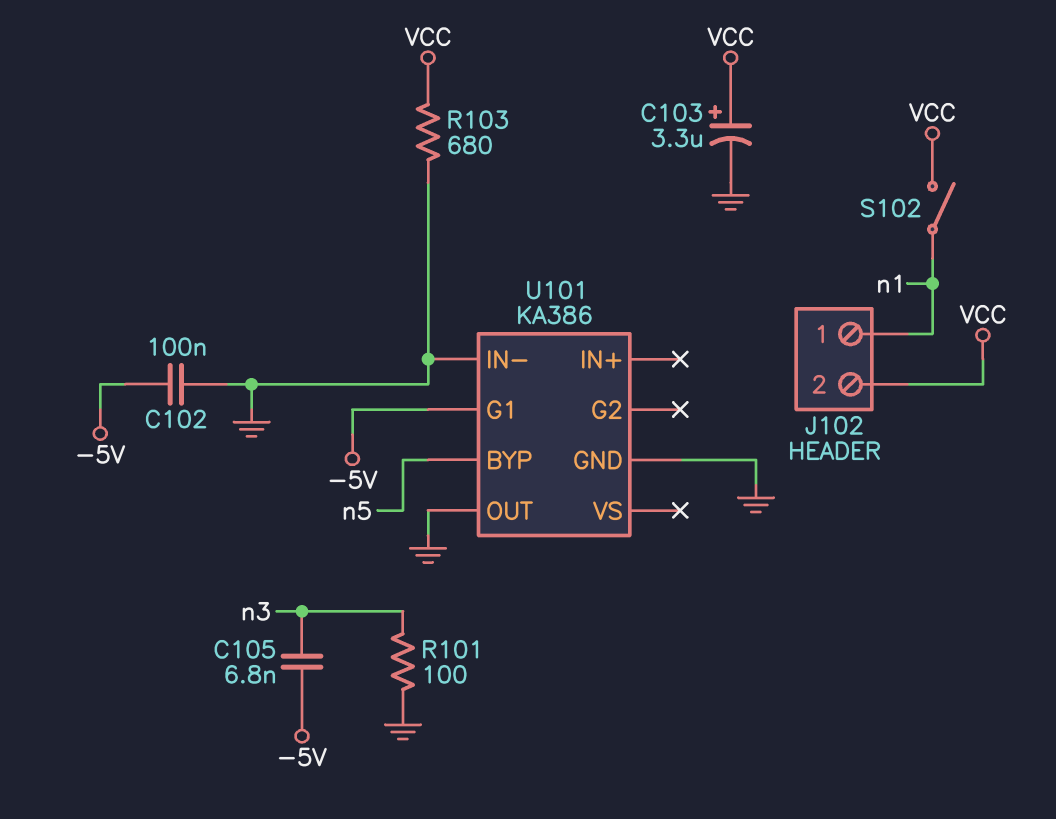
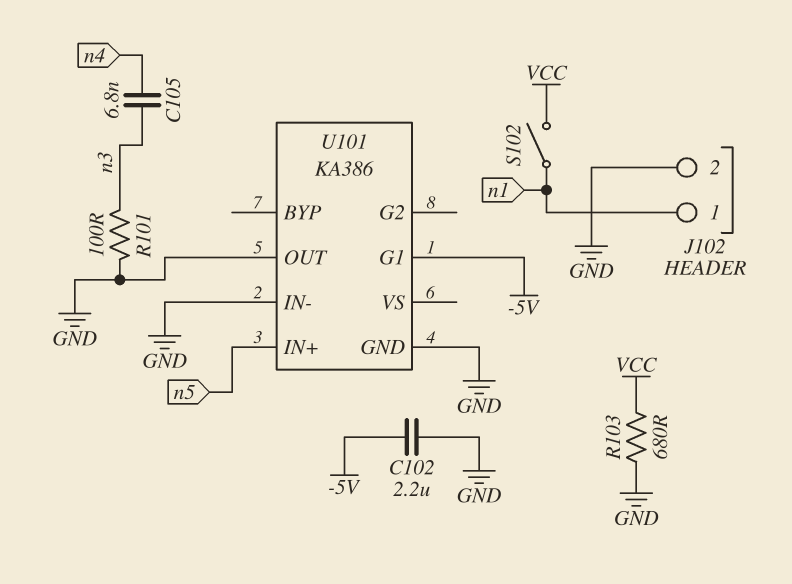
C102: 100nF (-5V, GND) -> 2.2uF (-5V, GND)
C103: 3.3uF (plus VCC, minus GND) -> none
C105: 6.8nF (-5V, n3) -> 6.8nF (n3, n4)
J102 pin 2: VCC -> GND
U101 pin BYP: n5 -> none
U101 pin IN+: none -> n5

